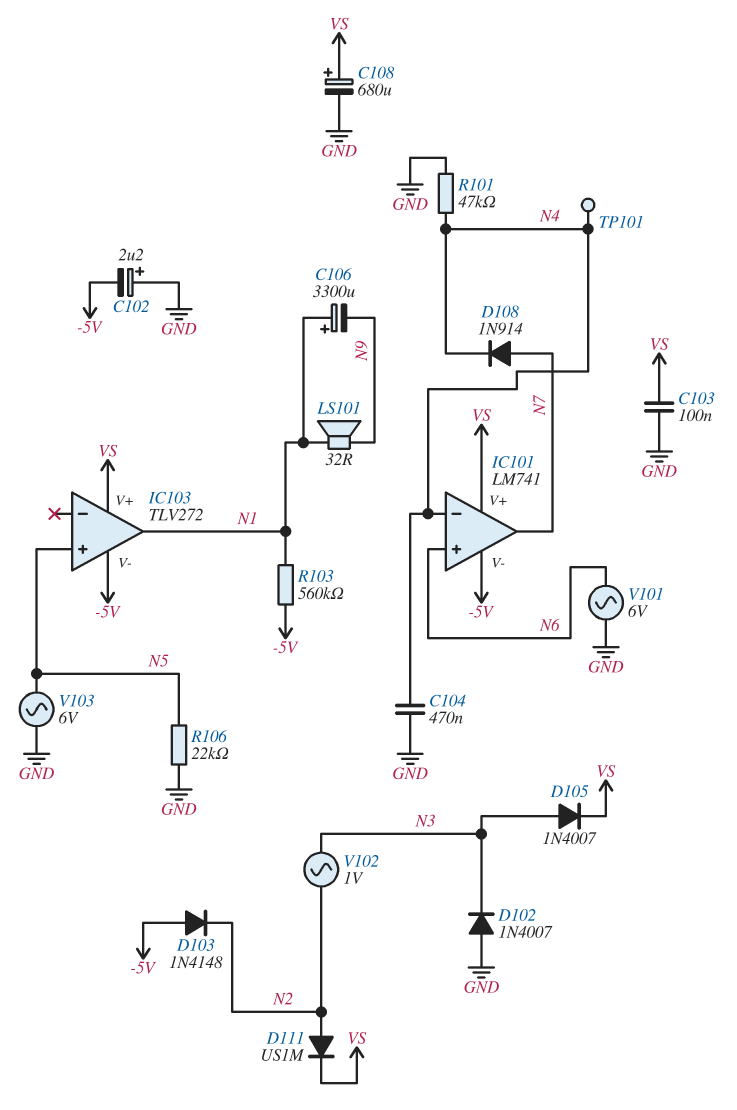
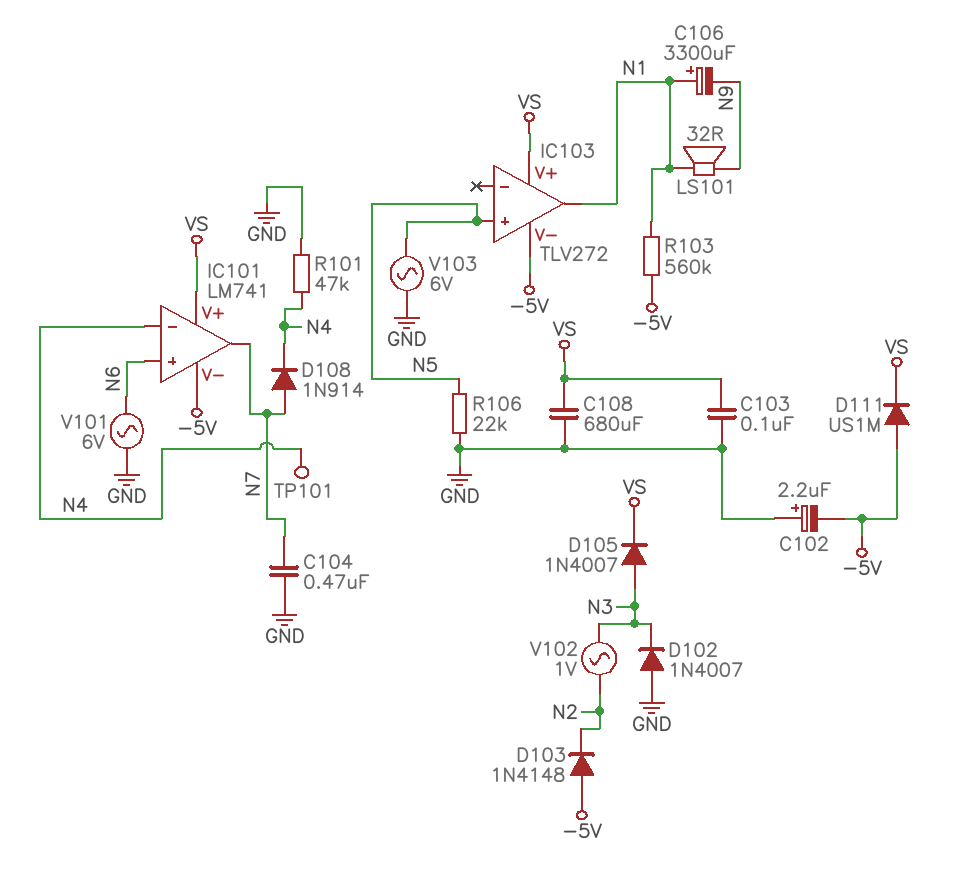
C104: 470nF (GND, N4) -> 470nF (GND, N7)
C108: 680uF (plus VS, minus GND) -> 680uF (GND, VS)
D111: diode US1M (A N2, K VS) -> diode US1M (A -5V, K VS)

